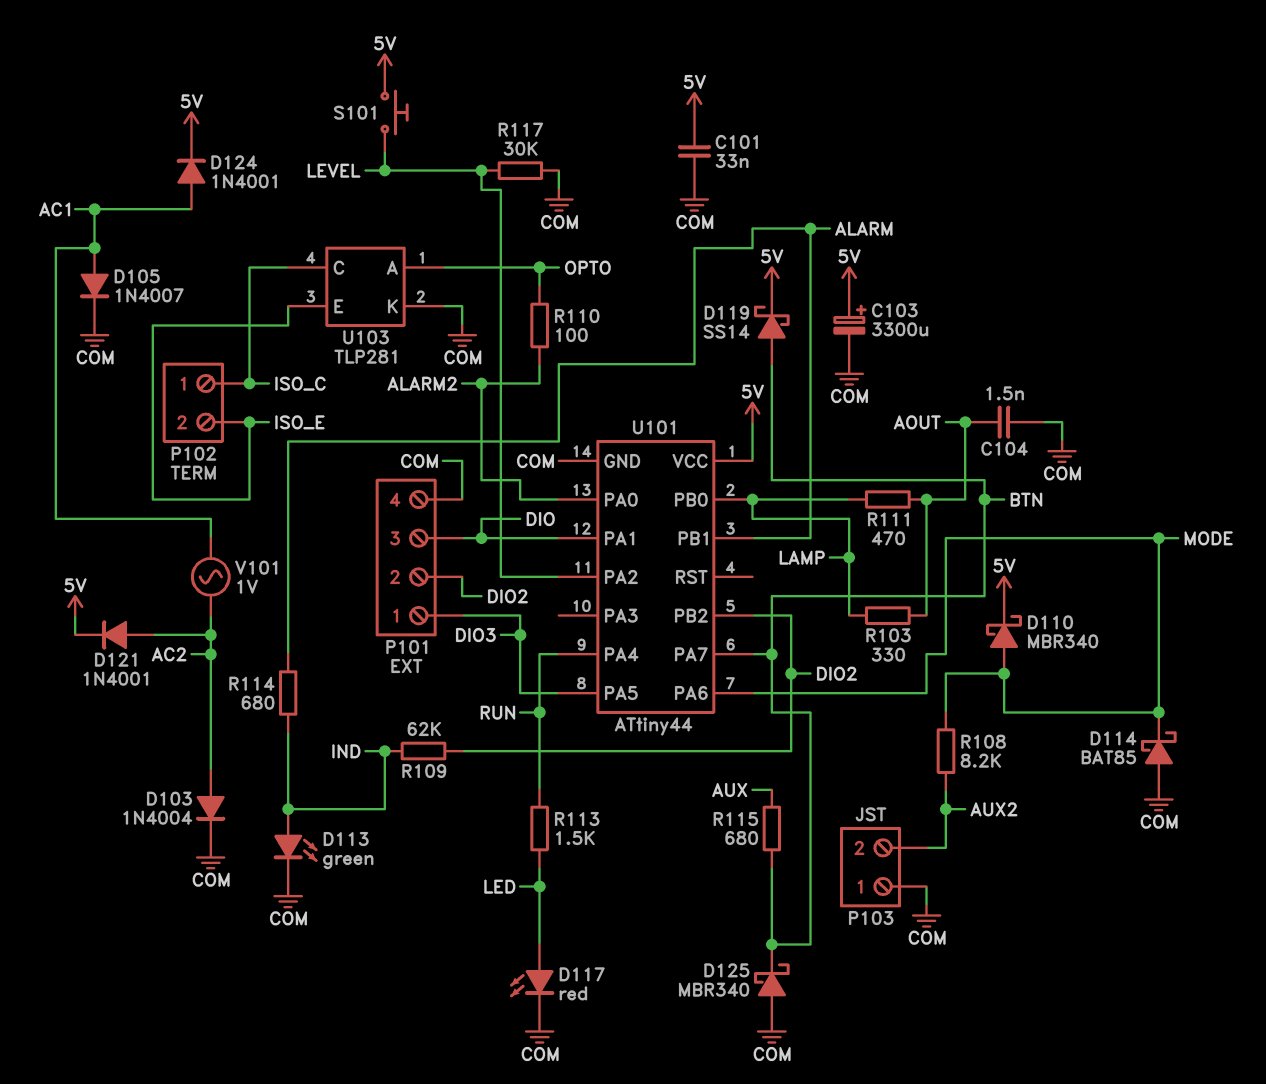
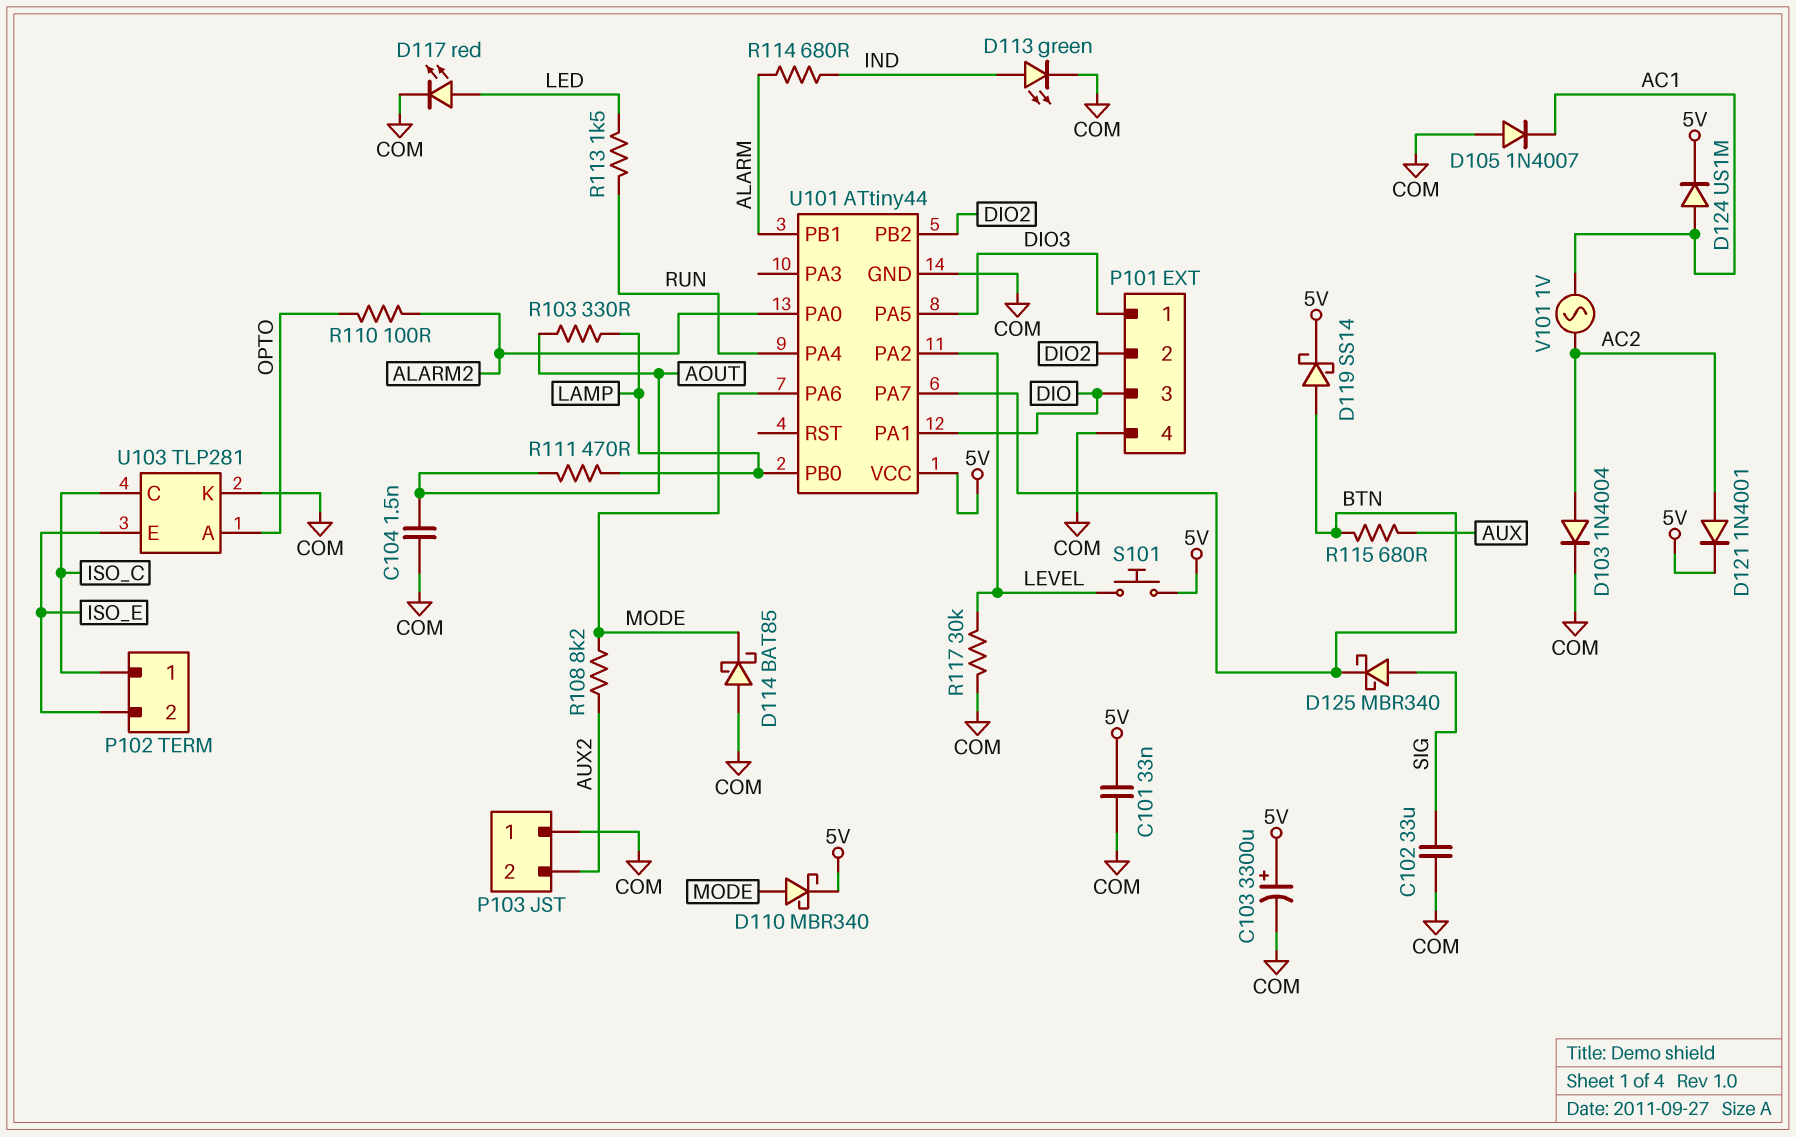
C102: none -> 33uF (COM, SIG)
D105: diode 1N4007 (A AC1, K COM) -> diode 1N4007 (A COM, K AC1)
D124: diode 1N4001 (A AC1, K 5V) -> diode US1M (A AC1, K 5V)
D125: schottky MBR340 (A COM, K BTN) -> schottky MBR340 (A SIG, K BTN)
R109: 62k (DIO2, IND) -> none

